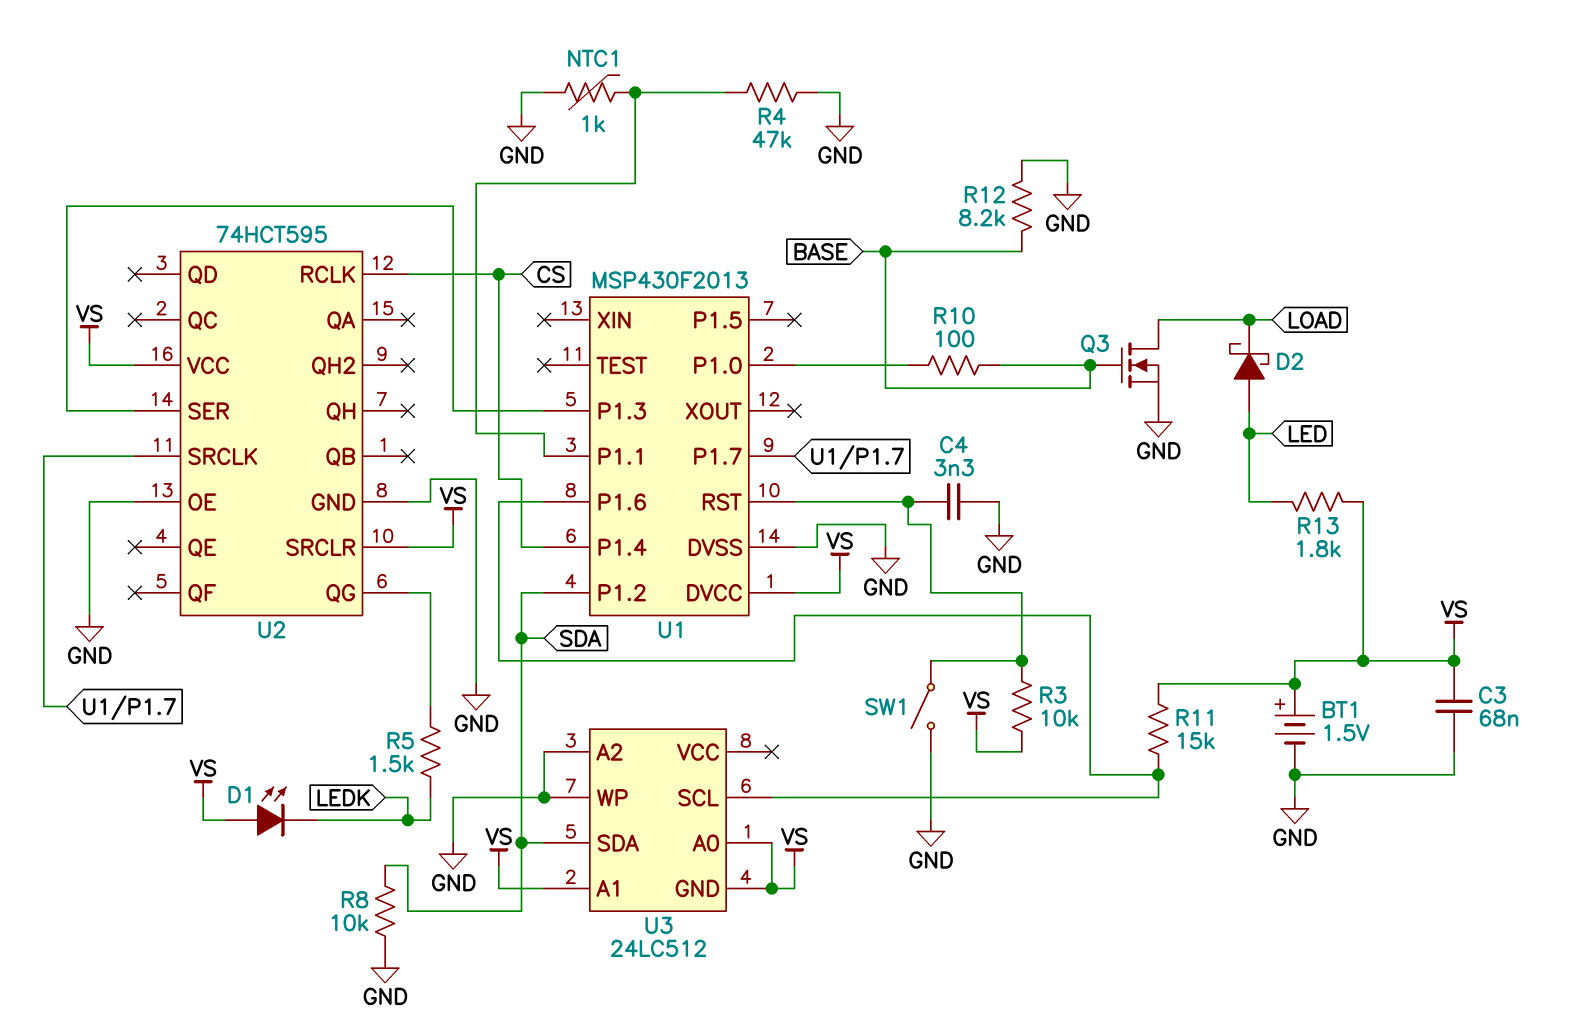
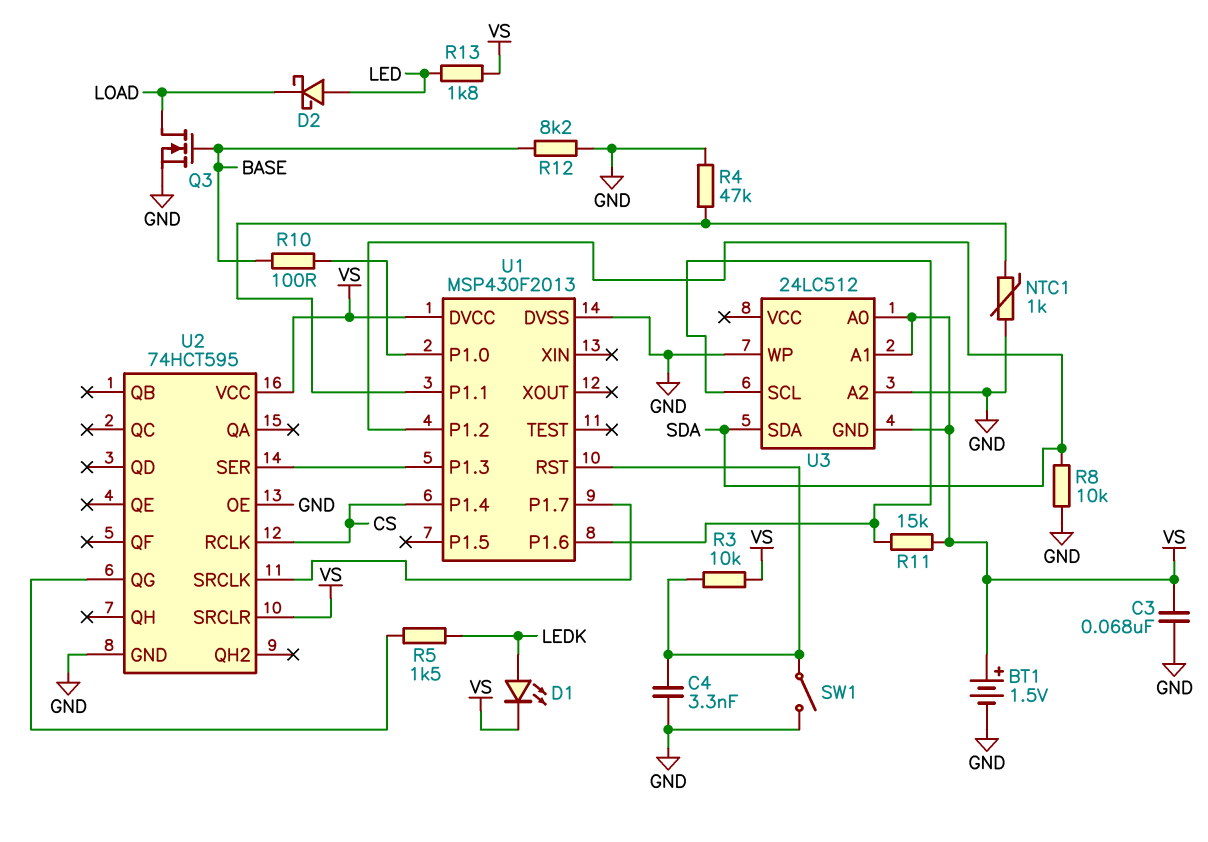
D1: LED (A VS, K LEDK) -> LED (A LEDK, K VS)

